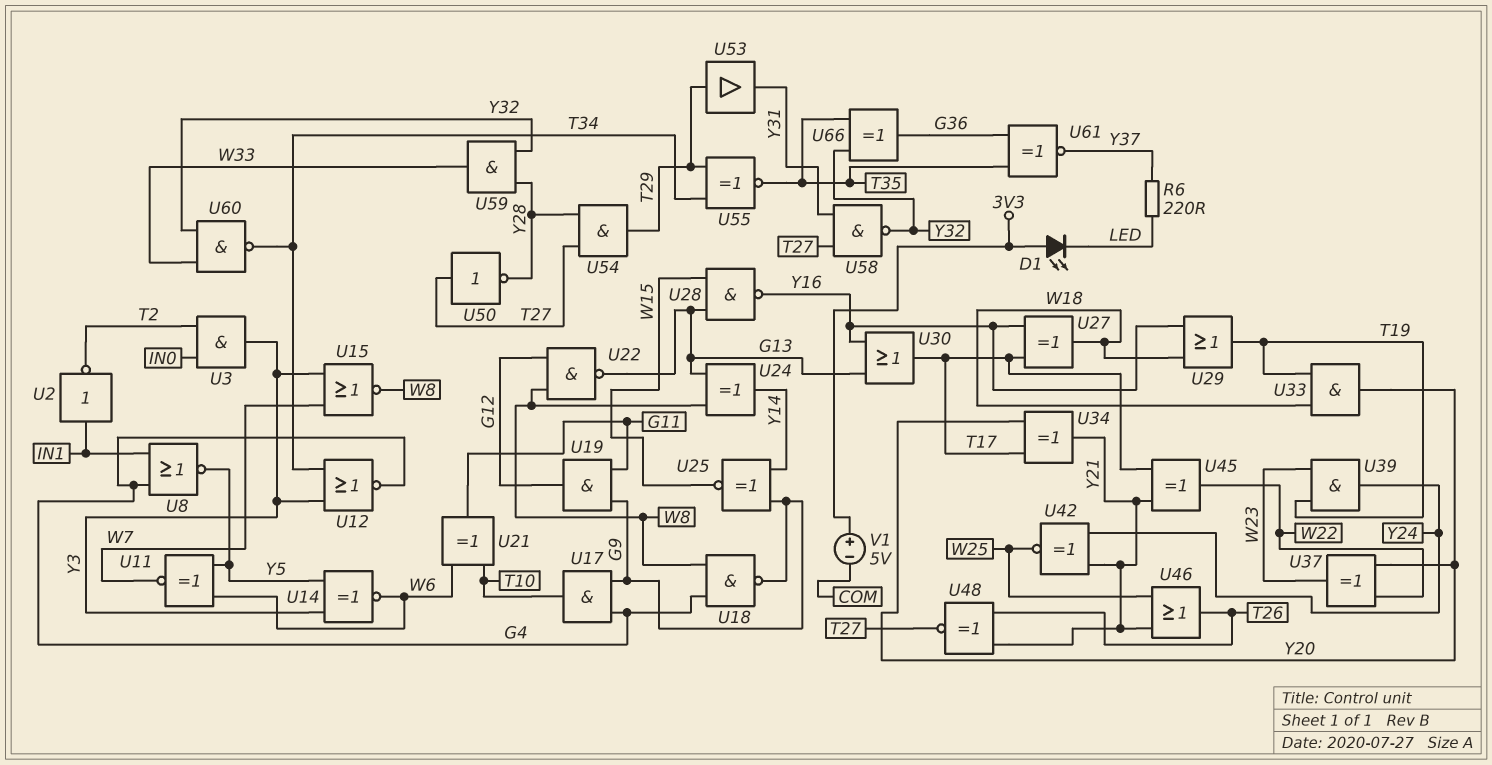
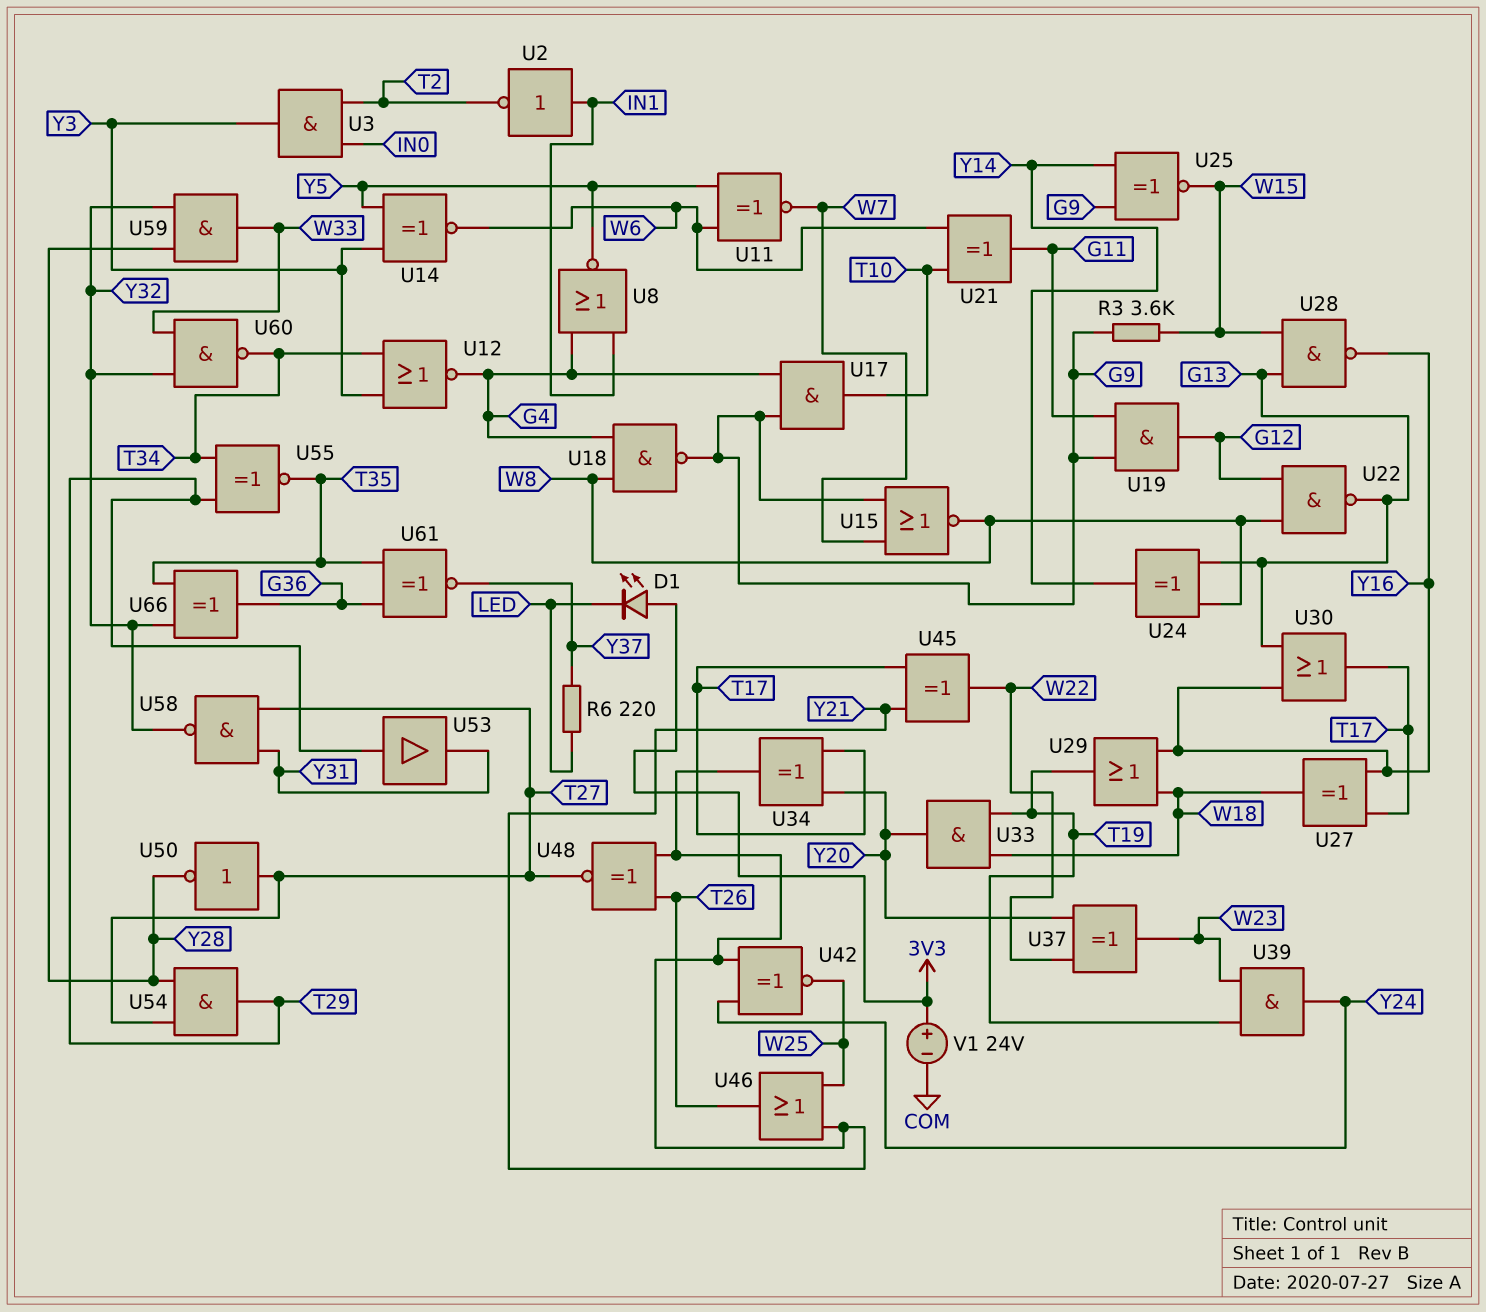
R3: none -> 3.6k (G9, W15)
U15: NOR (in W7, in Y3, out W8) -> NOR (in G9, in W7, out W8)
V1: 5V (plus 3V3, minus COM) -> 24V (plus 3V3, minus COM)

